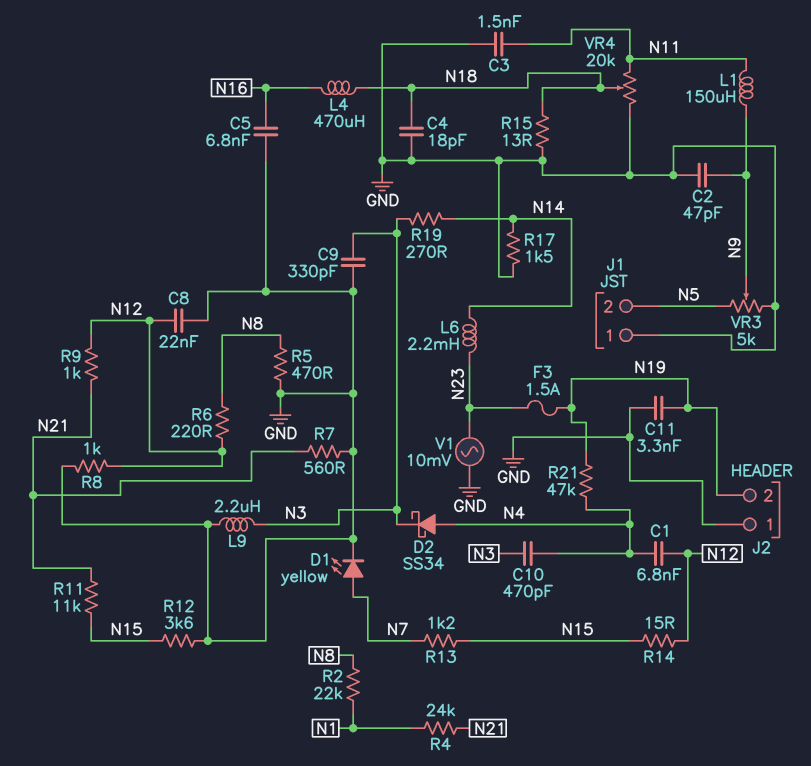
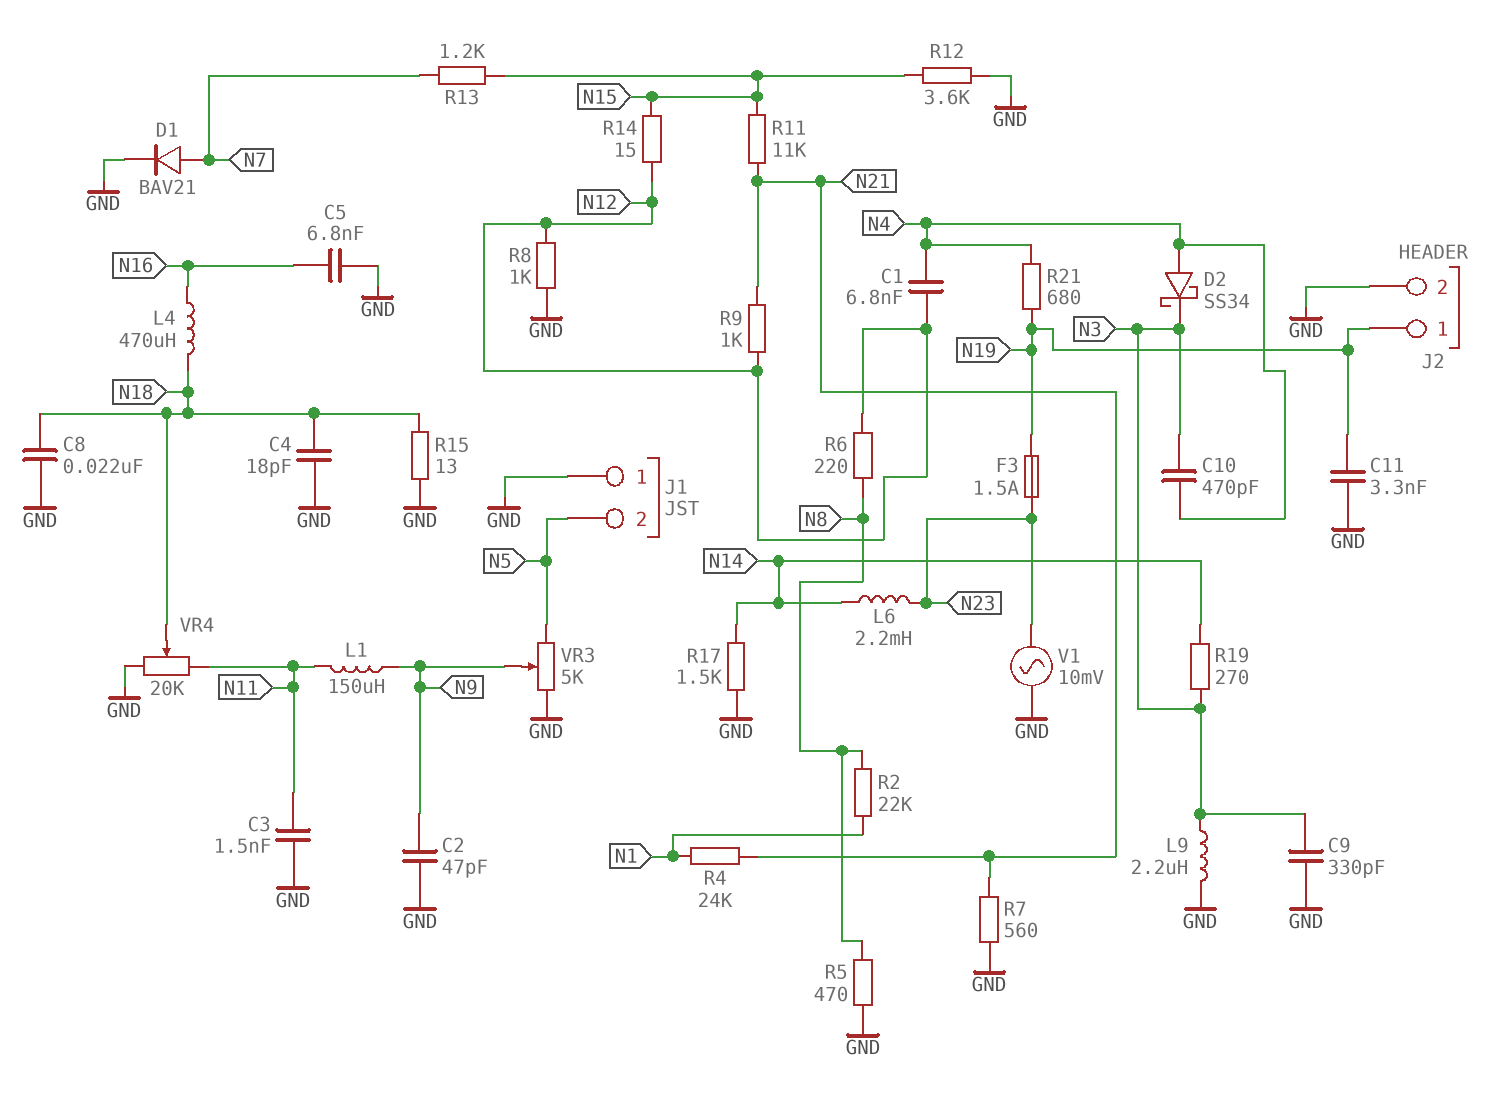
C8: 22nF (GND, N12) -> 22nF (GND, N18)
D1: LED yellow (A N7, K GND) -> diode BAV21 (A N7, K GND)
J2 pin 1: GND -> N19
J2 pin 2: N19 -> GND
R21: 47k (N4, N19) -> 680 (N4, N19)

